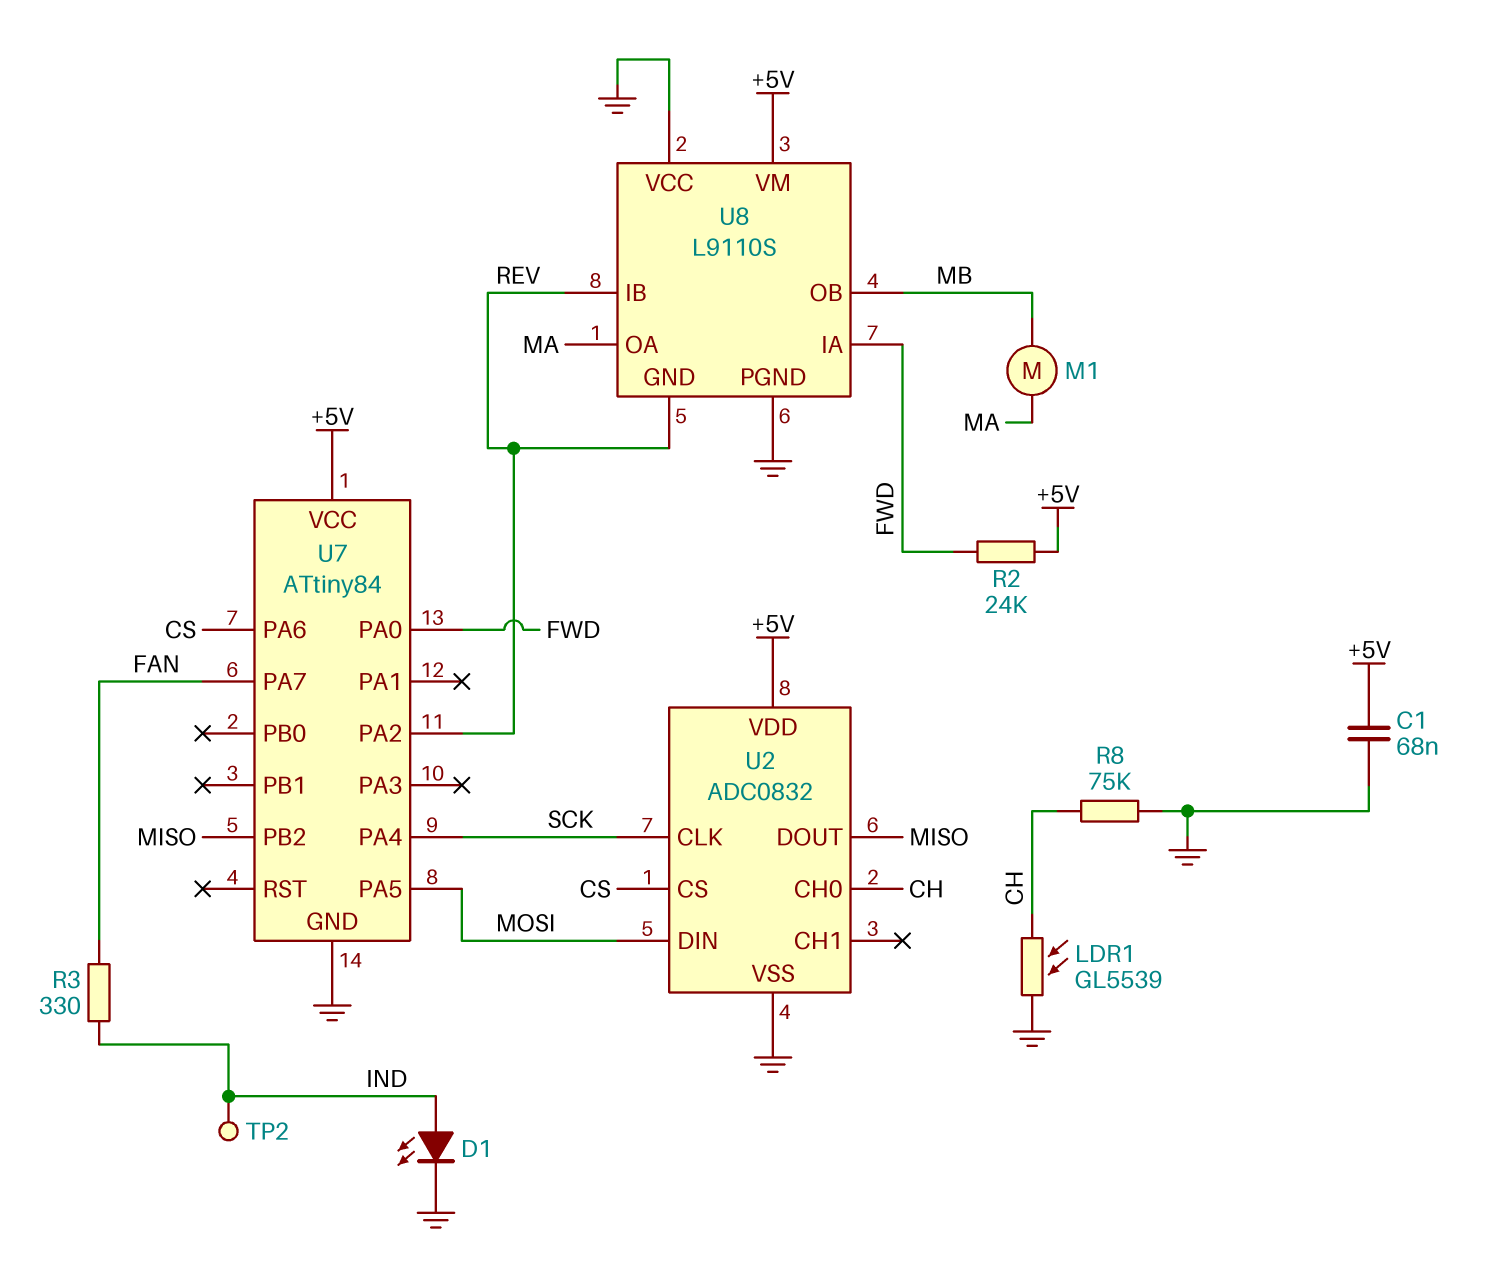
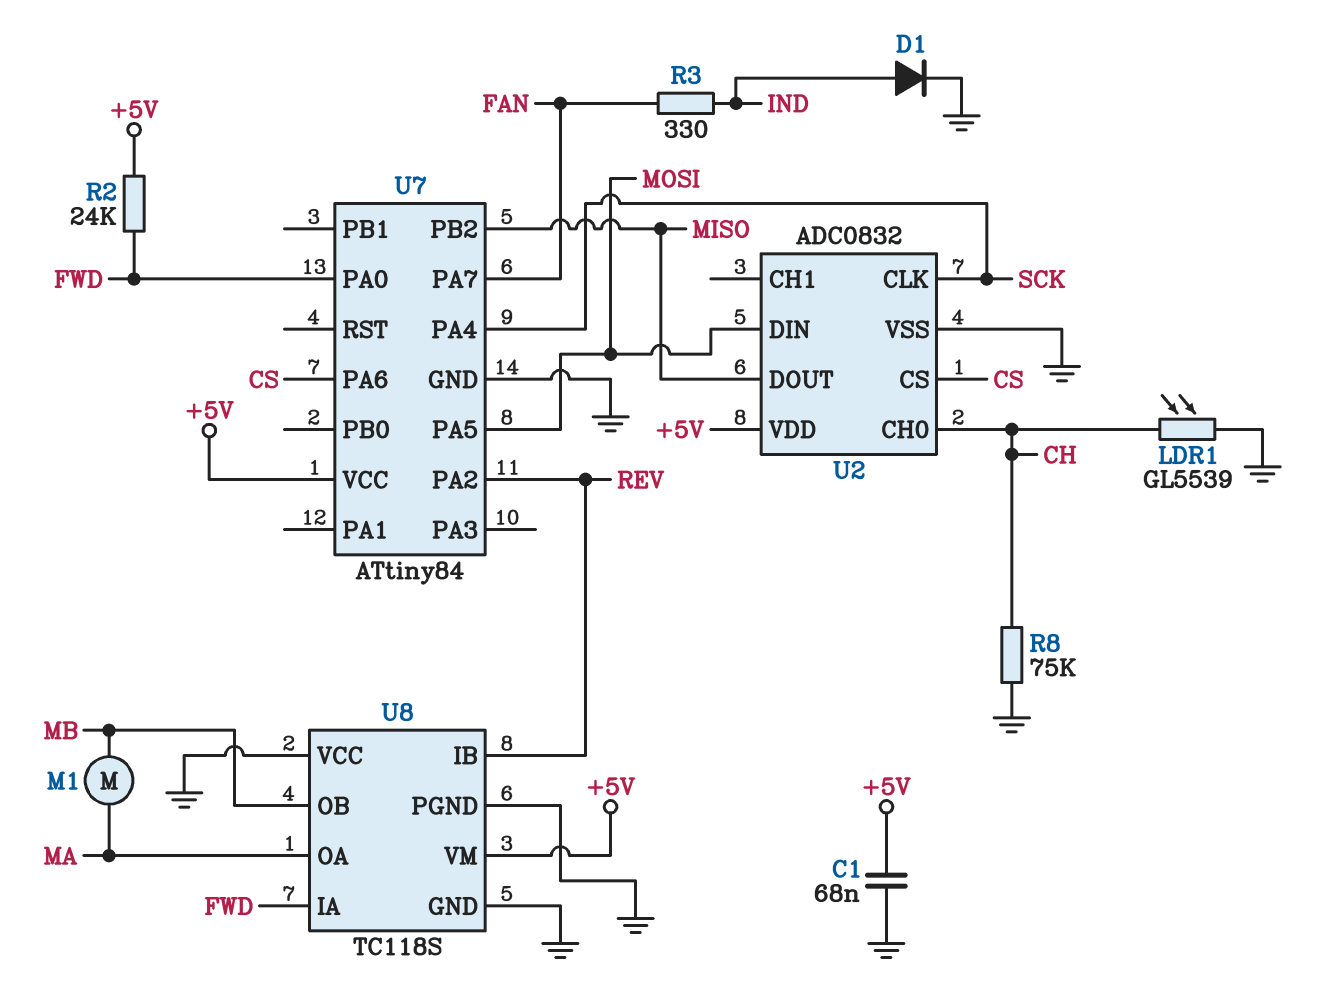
D1: LED (A IND, K GND) -> diode (A IND, K GND)
TP2: test point (IND) -> none
U8: L9110S -> TC118S
U8 pin GND: REV -> GND

